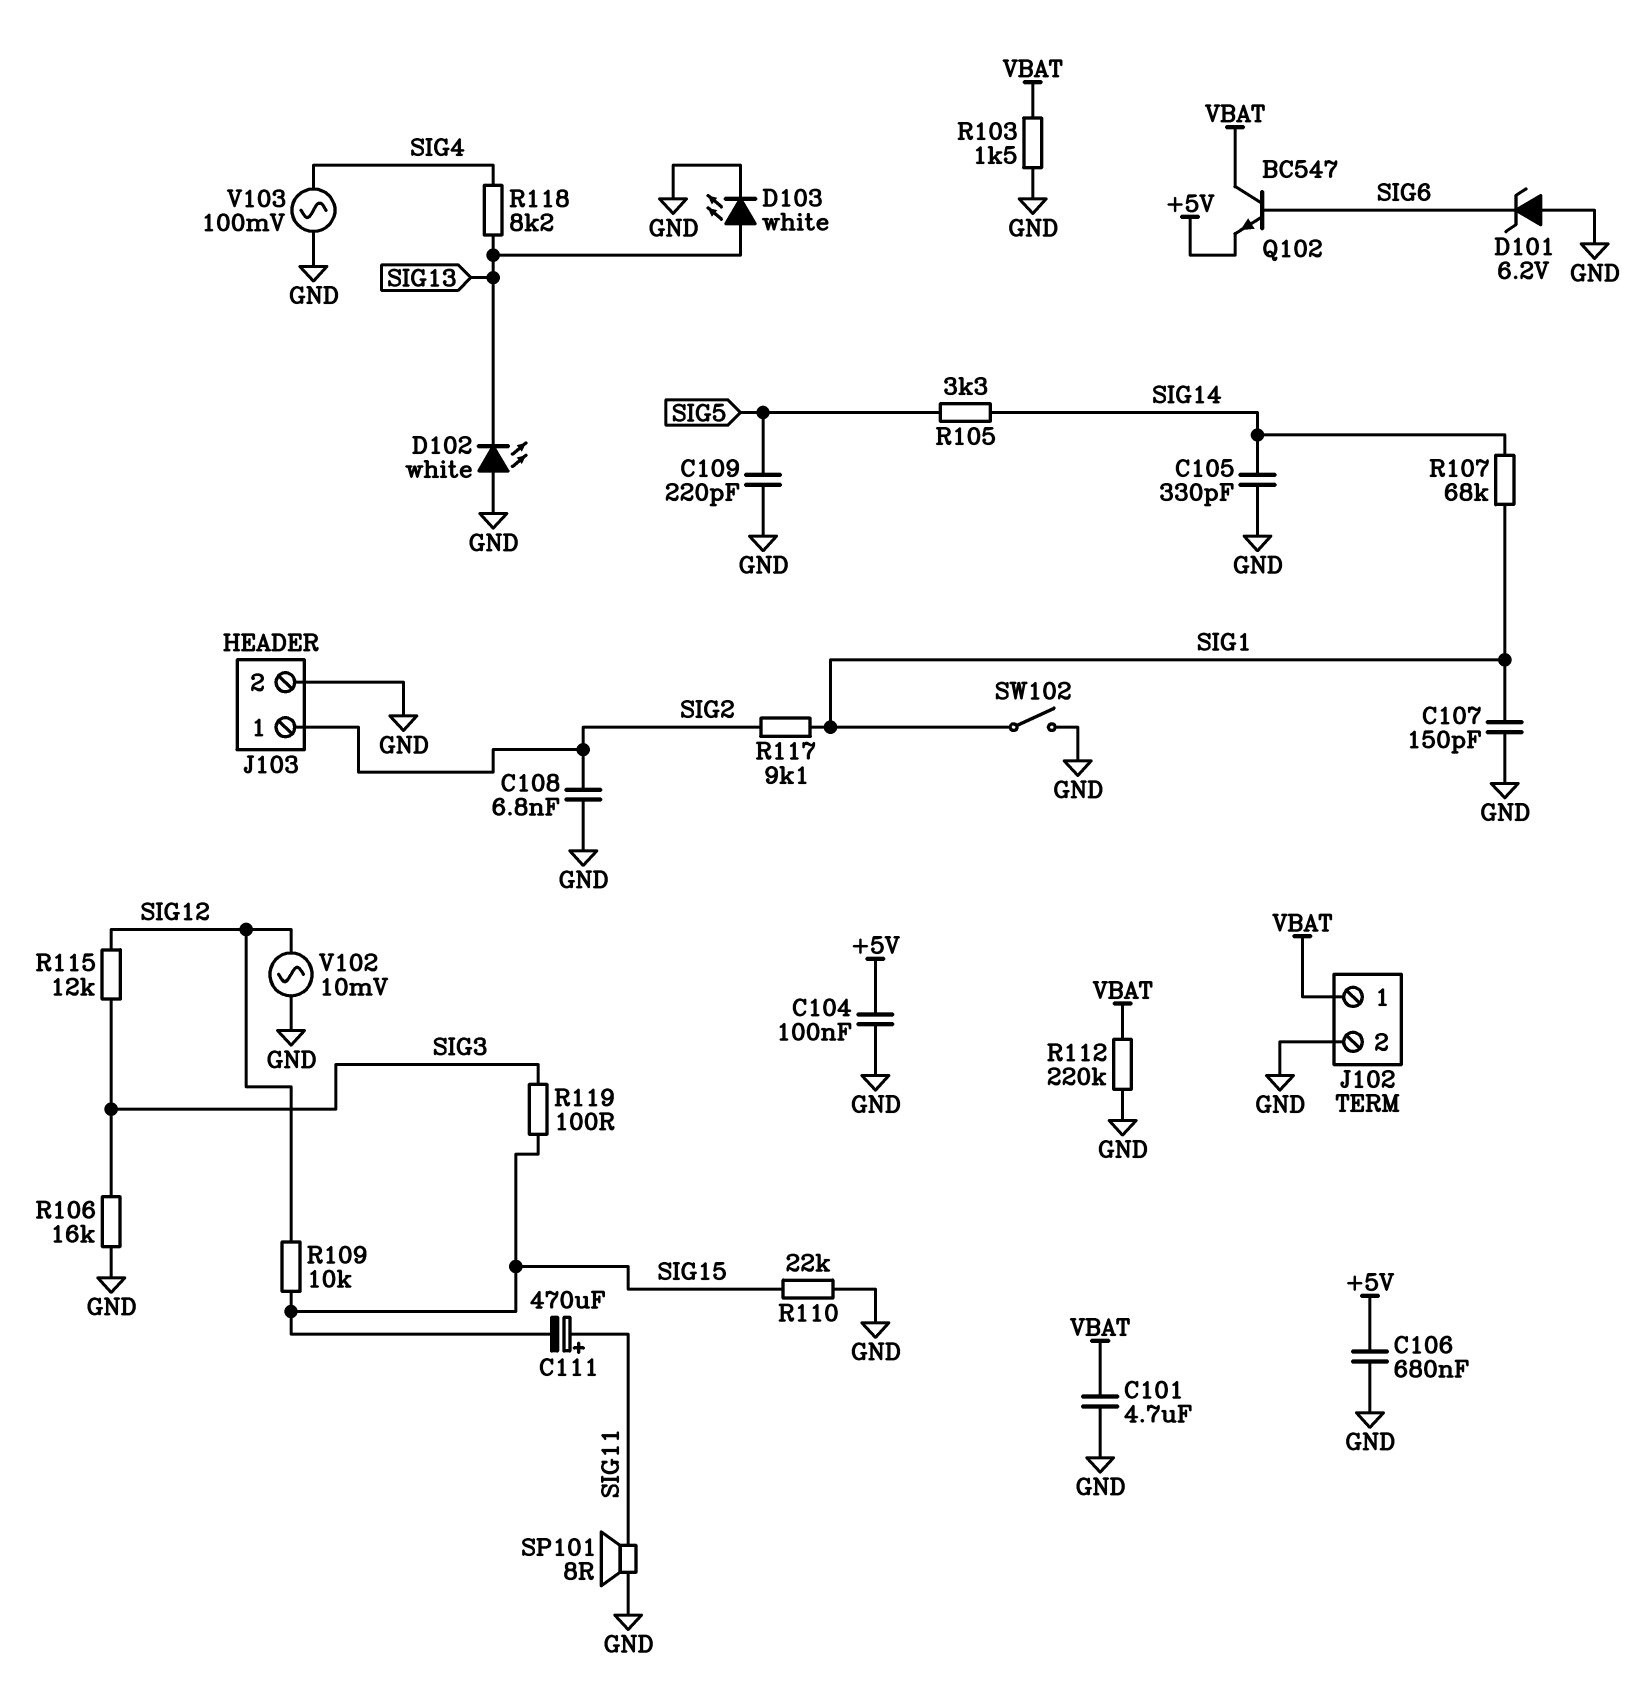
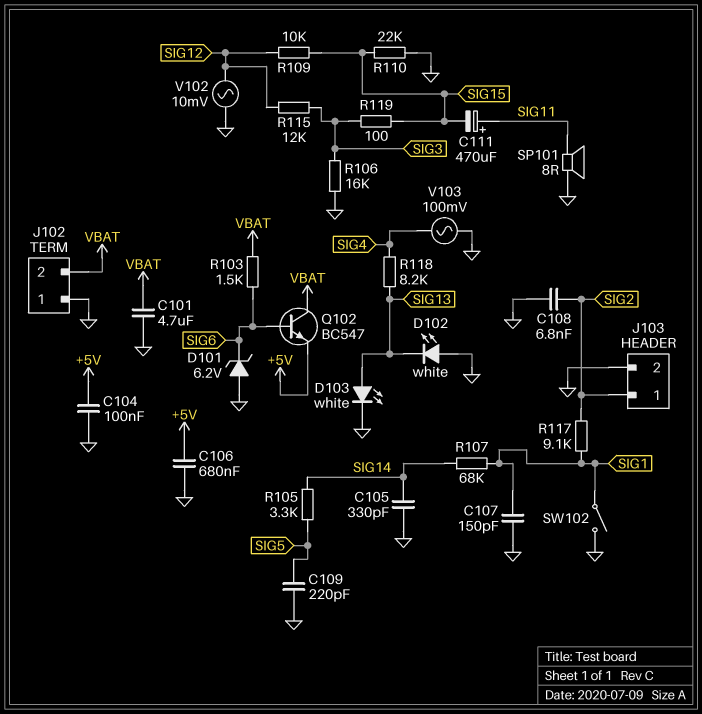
J102 pin 1: VBAT -> GND
J102 pin 2: GND -> VBAT
R103: 1.5k (GND, VBAT) -> 1.5k (SIG6, VBAT)
R112: 220k (GND, VBAT) -> none

